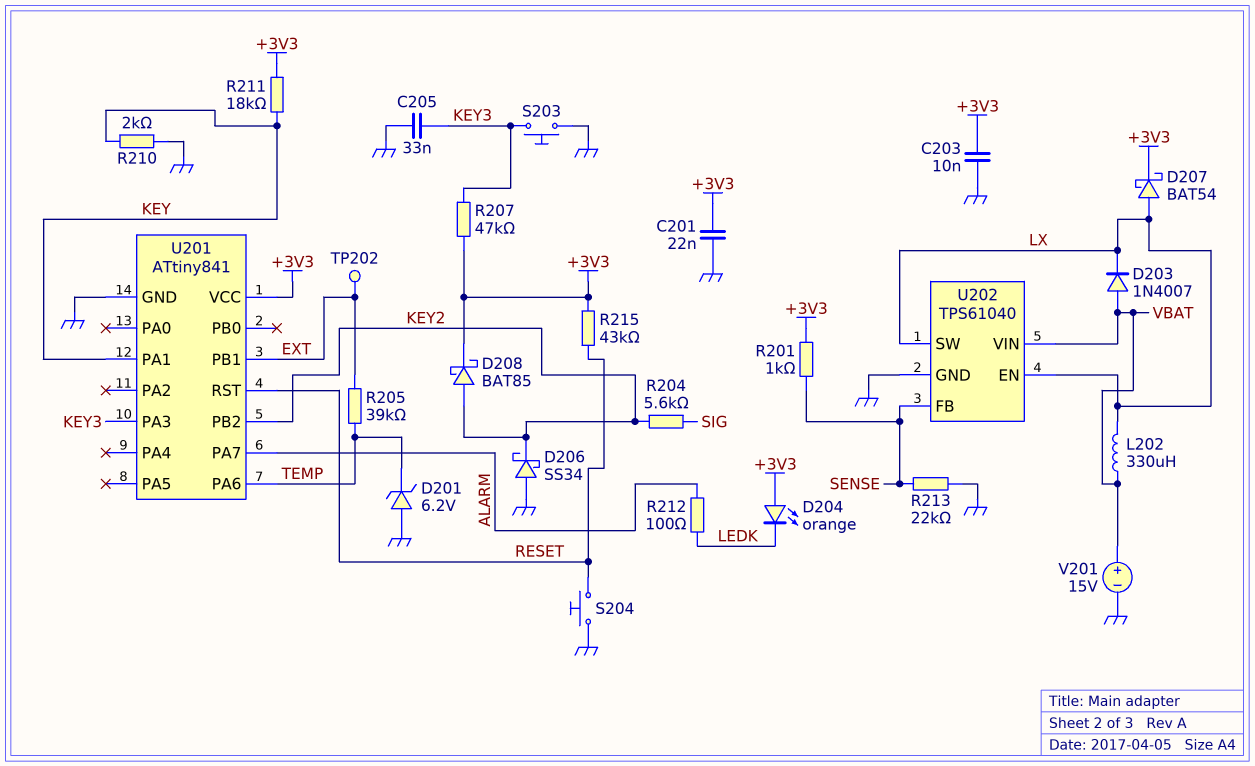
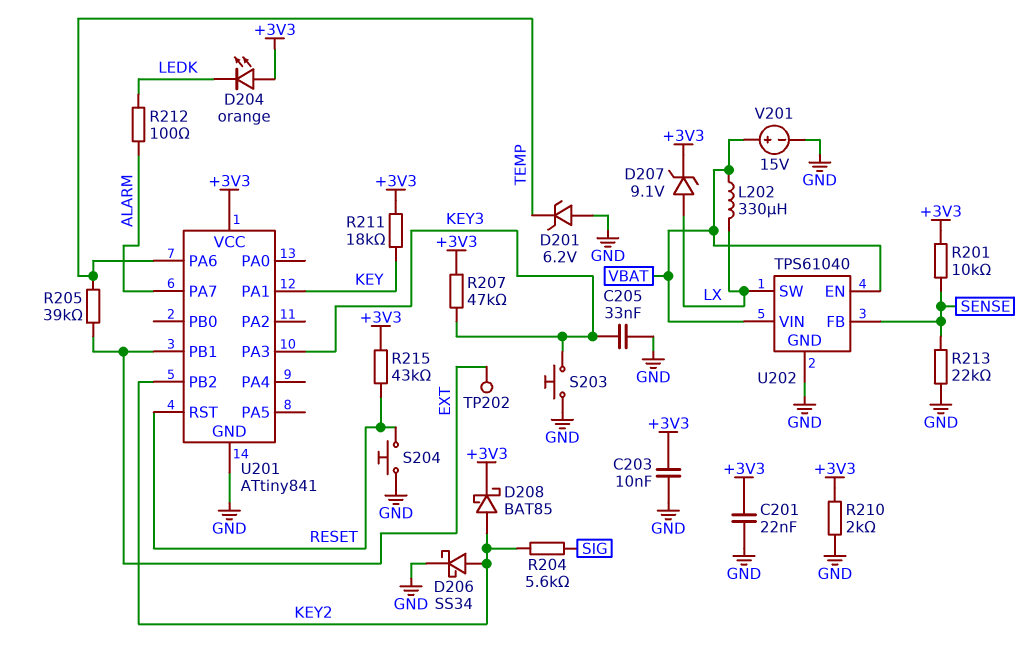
D203: diode 1N4007 (A VBAT, K LX) -> none
D206: schottky SS34 (A GND, K KEY2) -> schottky SS34 (A KEY2, K GND)
D207: schottky BAT54 (A LX, K +3V3) -> zener 9.1V (A LX, K +3V3)
R201: 1k (+3V3, SENSE) -> 10k (+3V3, SENSE)
R210: 2k (GND, KEY) -> 2k (+3V3, GND)
U202 pin EN: LX -> VBAT

